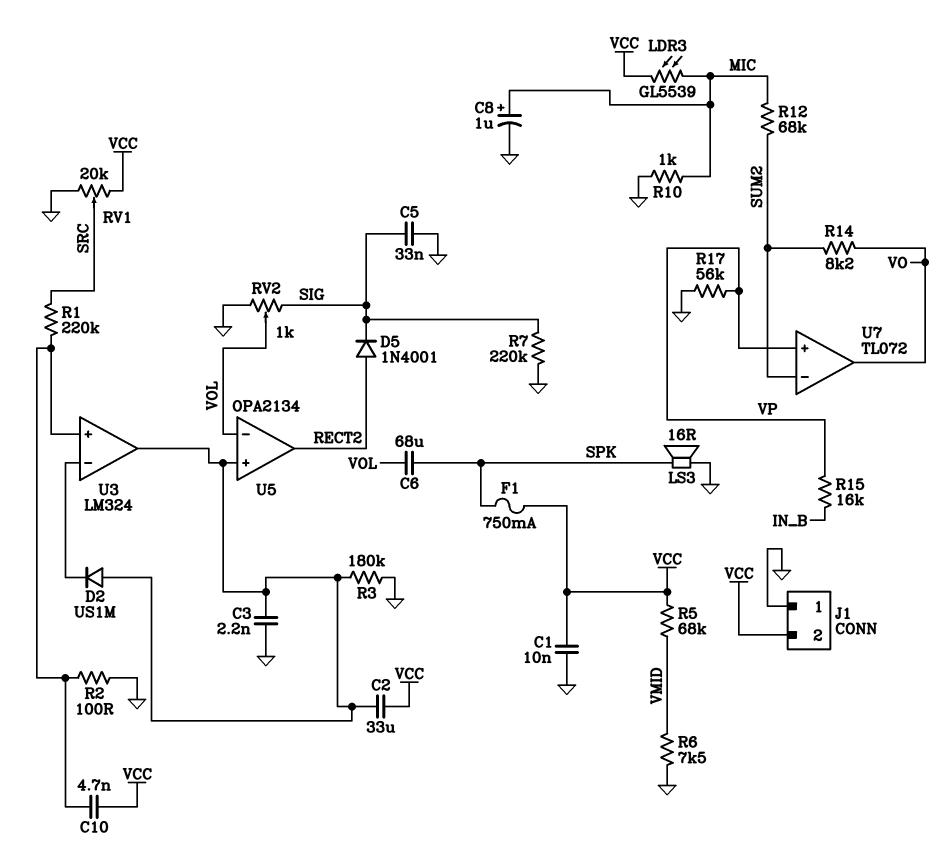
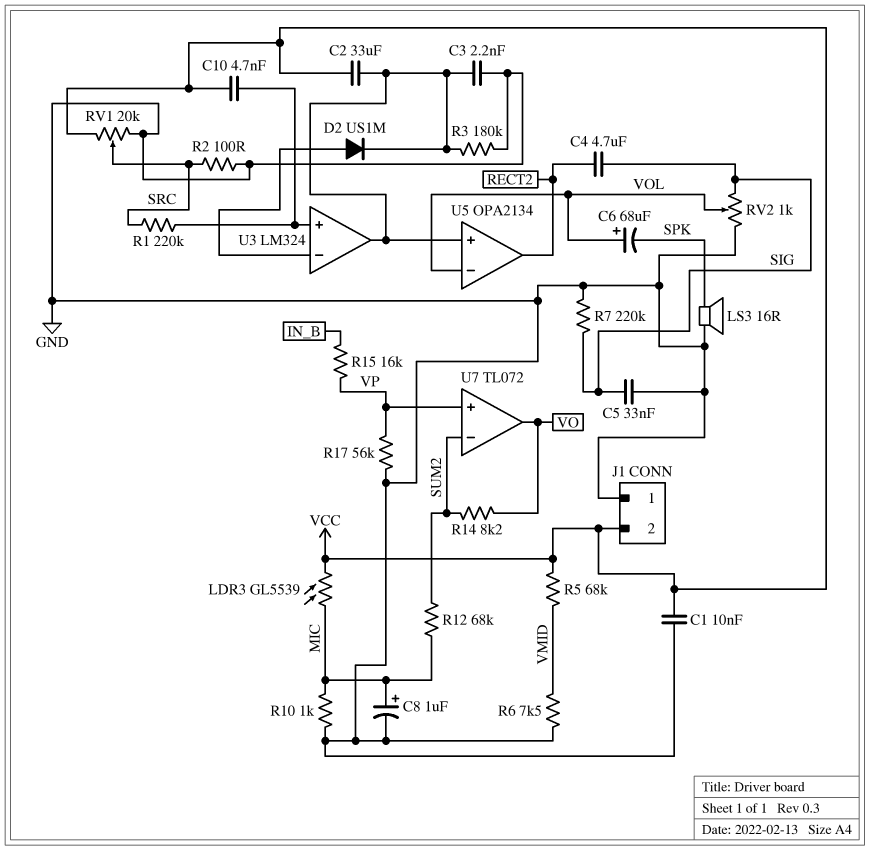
C4: none -> 4.7uF (RECT2, SIG)
C6: 68uF (SPK, VOL) -> 68uF (plus VOL, minus SPK)
D2: diode US1M (A U3/out, K U3/in-) -> diode US1M (A U3/in-, K U3/out)
D5: diode 1N4001 (A RECT2, K SIG) -> none
F1: 750mA (SPK, VCC) -> none
R2: 100 (GND, U3/in+) -> 100 (GND, SRC)

